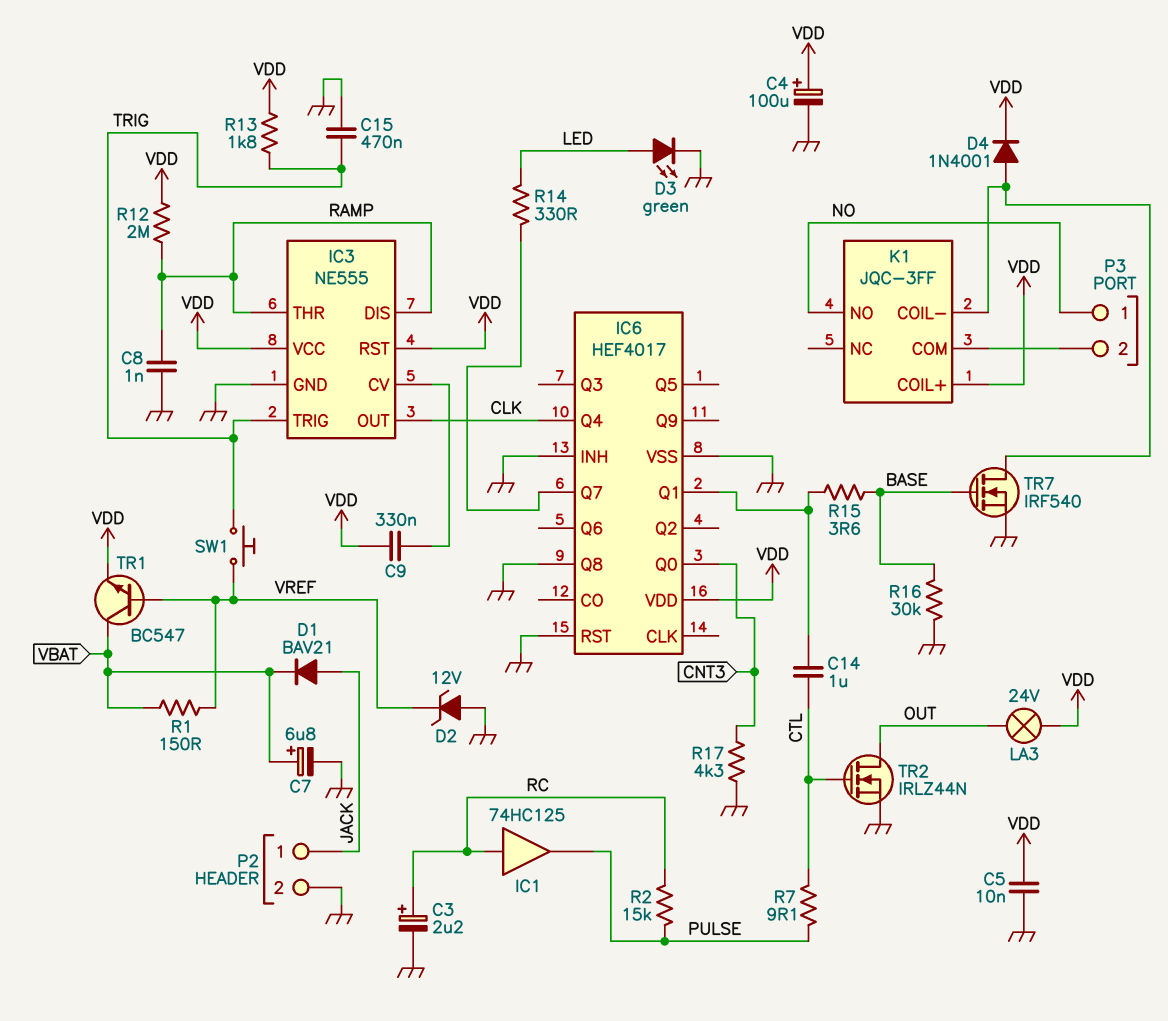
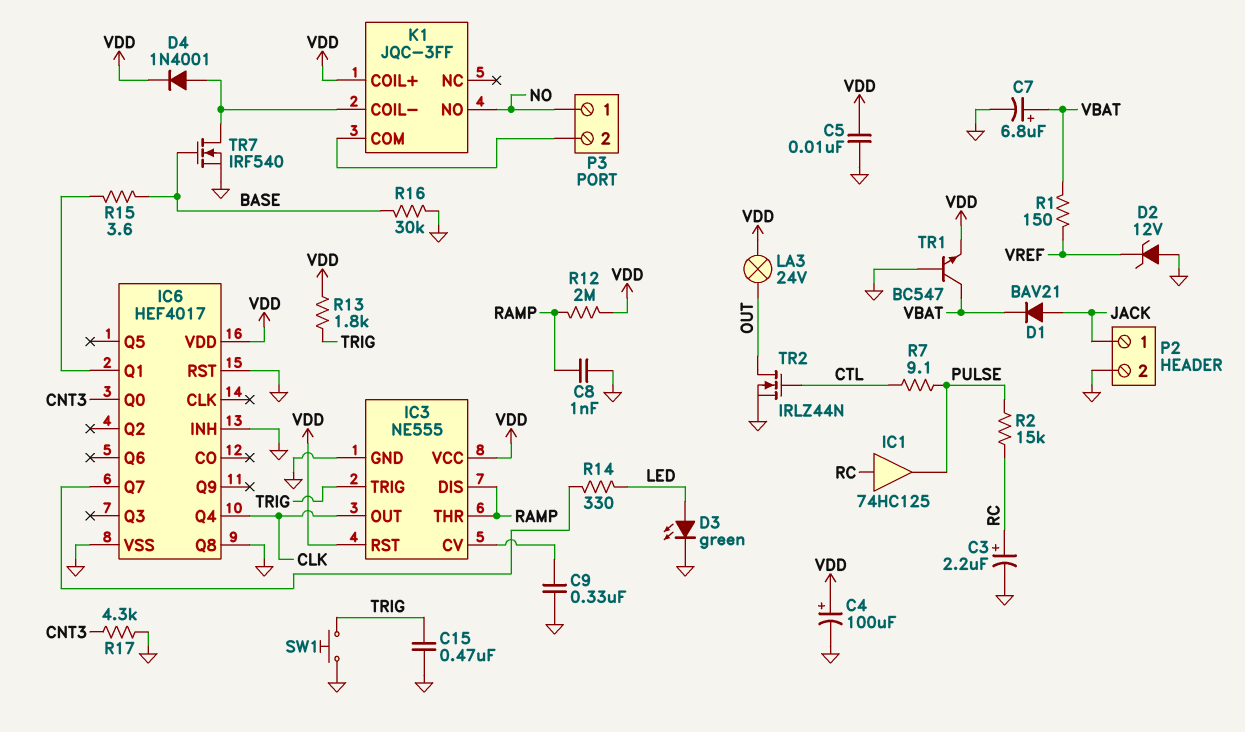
C9: 330nF (IC3/CV, VDD) -> 330nF (GND, IC3/CV)
C14: 1uF (CTL, IC6/Q1) -> none
SW1: button (TRIG, VREF) -> button (GND, TRIG)
TR1: NPN BC547 (B VREF, C VBAT, E VDD) -> NPN BC547 (B GND, C VBAT, E VDD)

